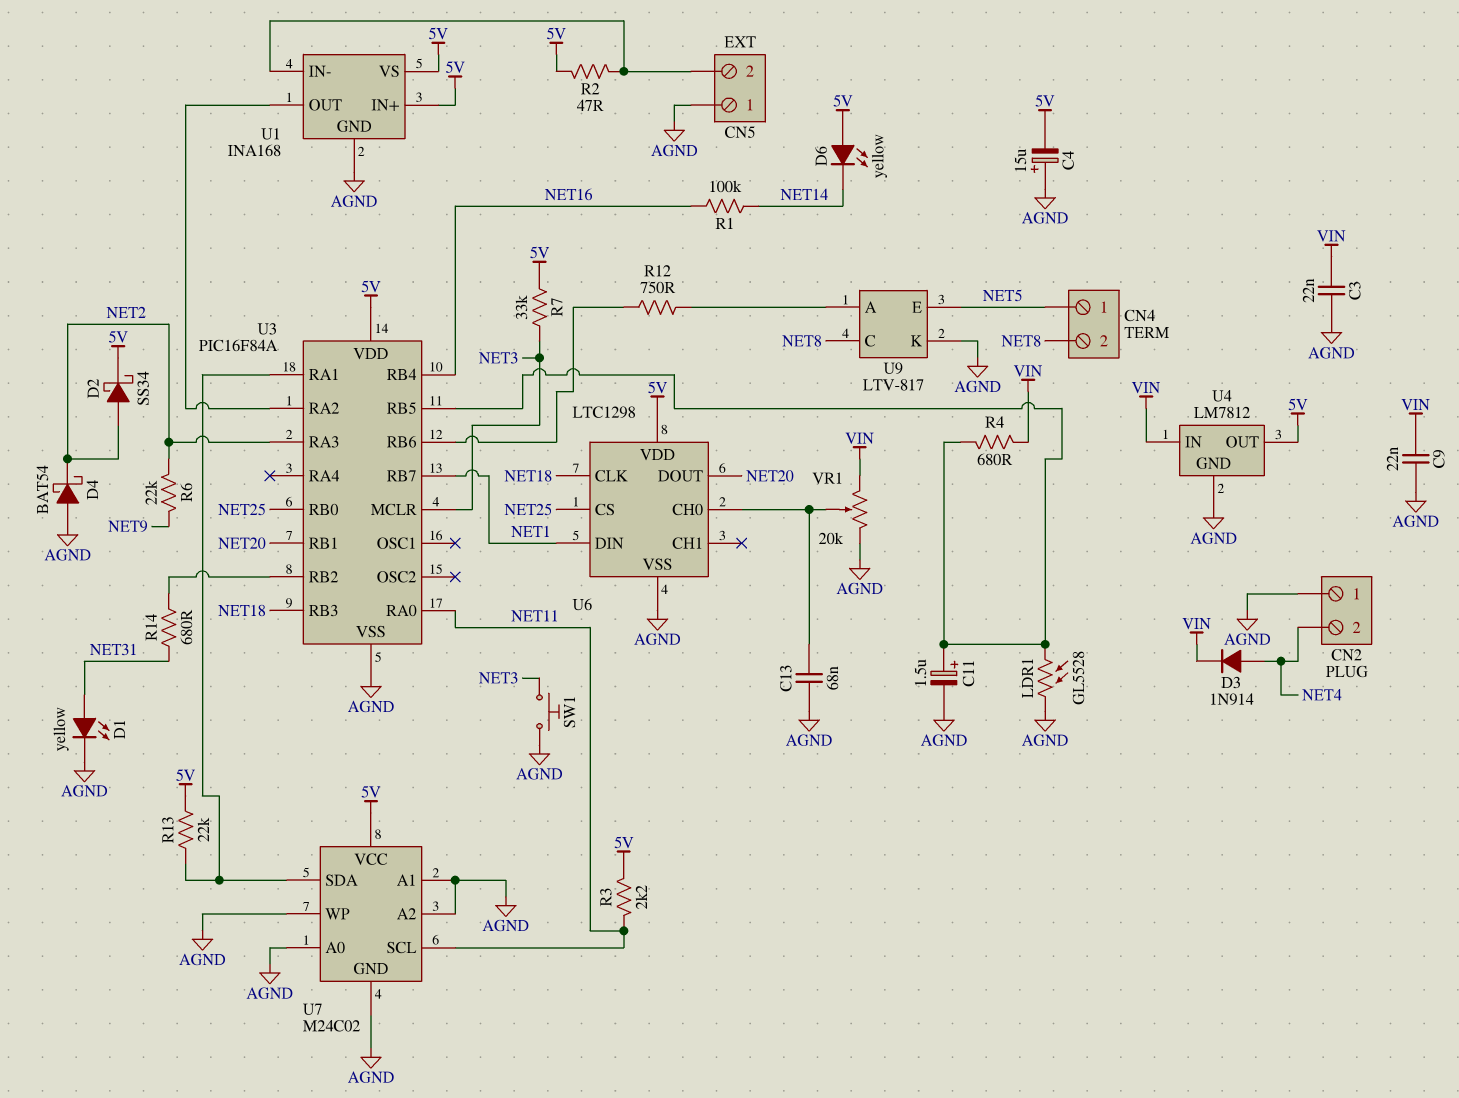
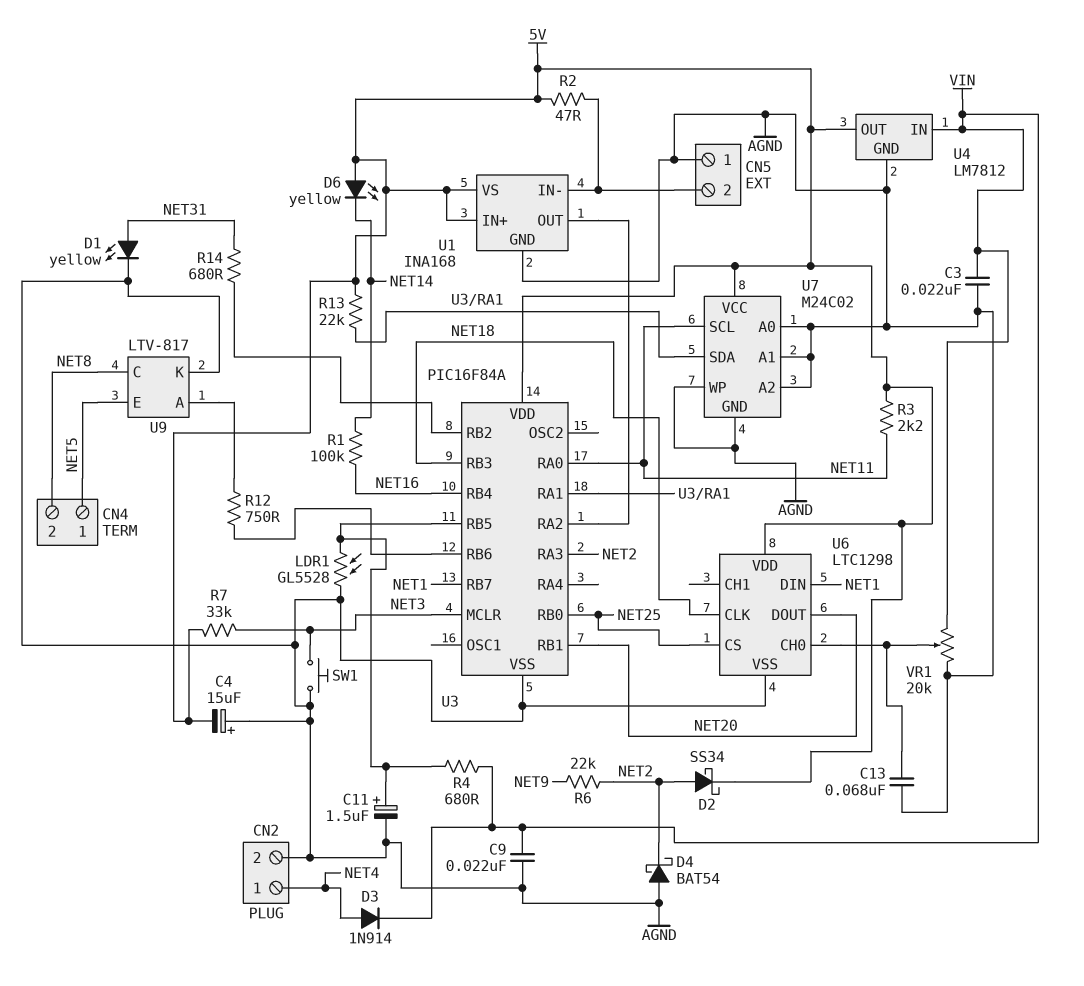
CN2 pin 1: AGND -> NET4
CN2 pin 2: NET4 -> AGND

